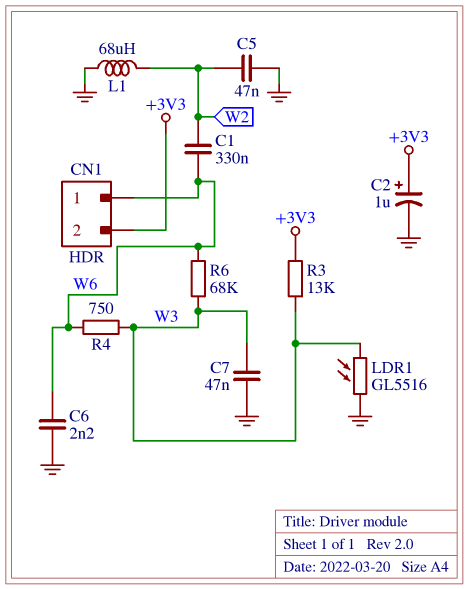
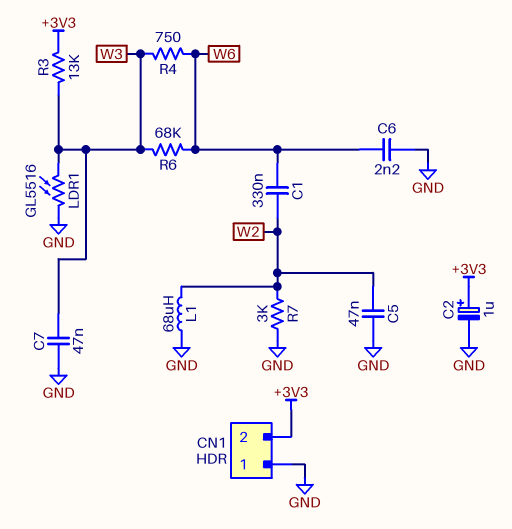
CN1 pin 1: W6 -> GND
R7: none -> 3k (GND, W2)

